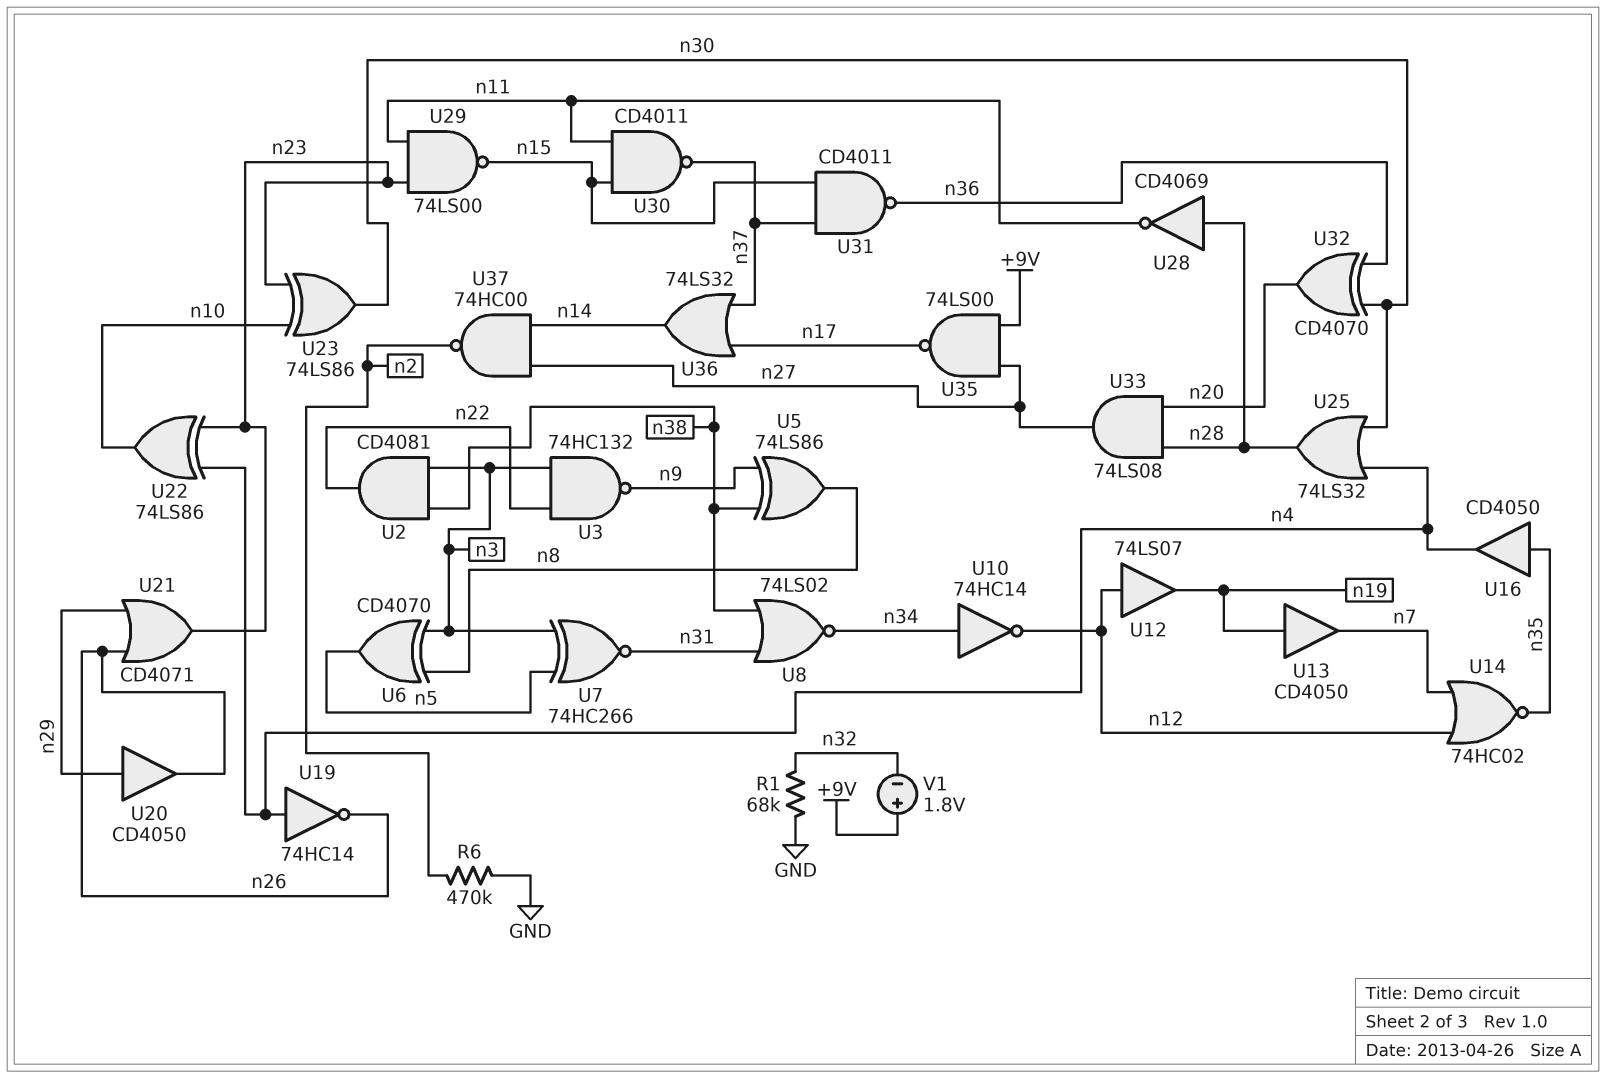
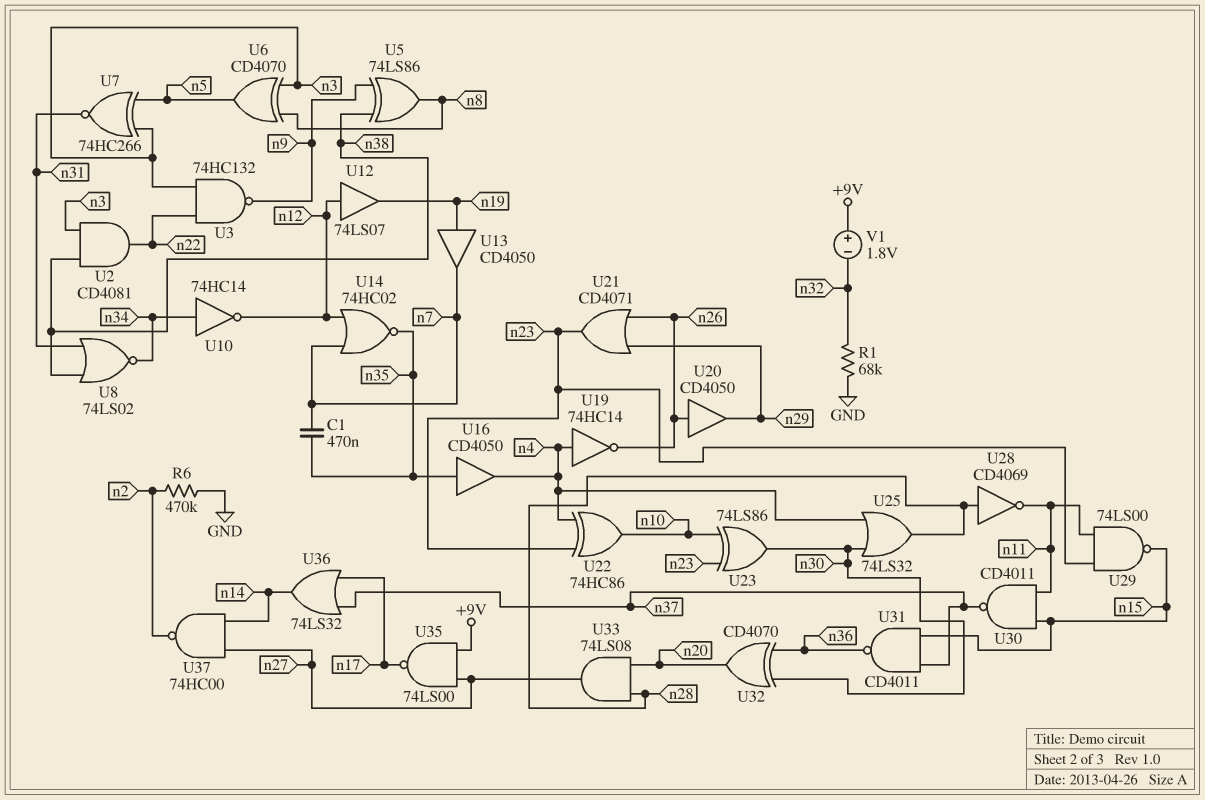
C1: none -> 470nF (n7, n35)
U20: buffer CD4050 (in n29, out n26) -> buffer CD4050 (in n26, out n29)
U22: XOR 74LS86 (in n4, in n23, out n10) -> XOR 74HC86 (in n4, in n23, out n10)

